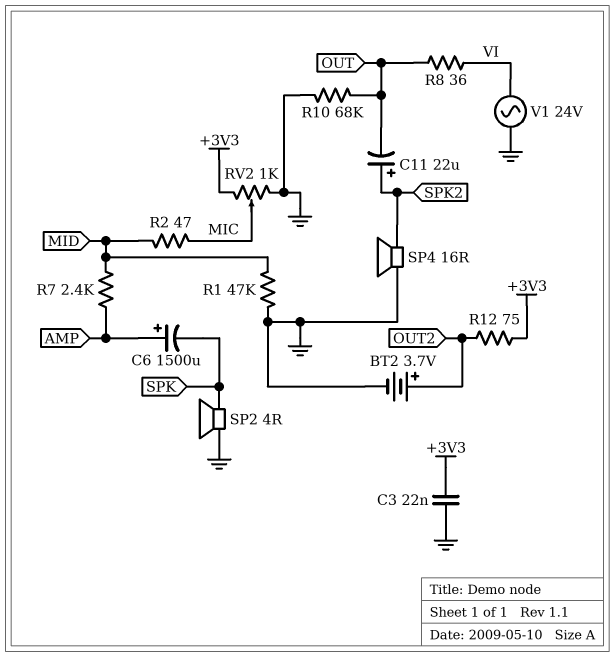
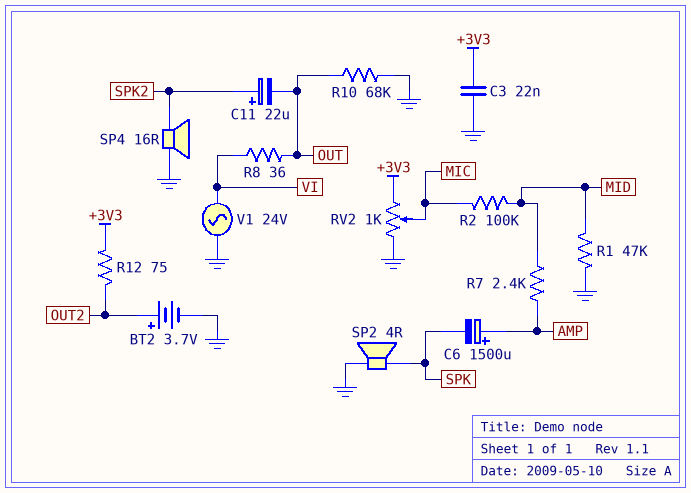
R2: 47 (MIC, MID) -> 100k (MIC, MID)

